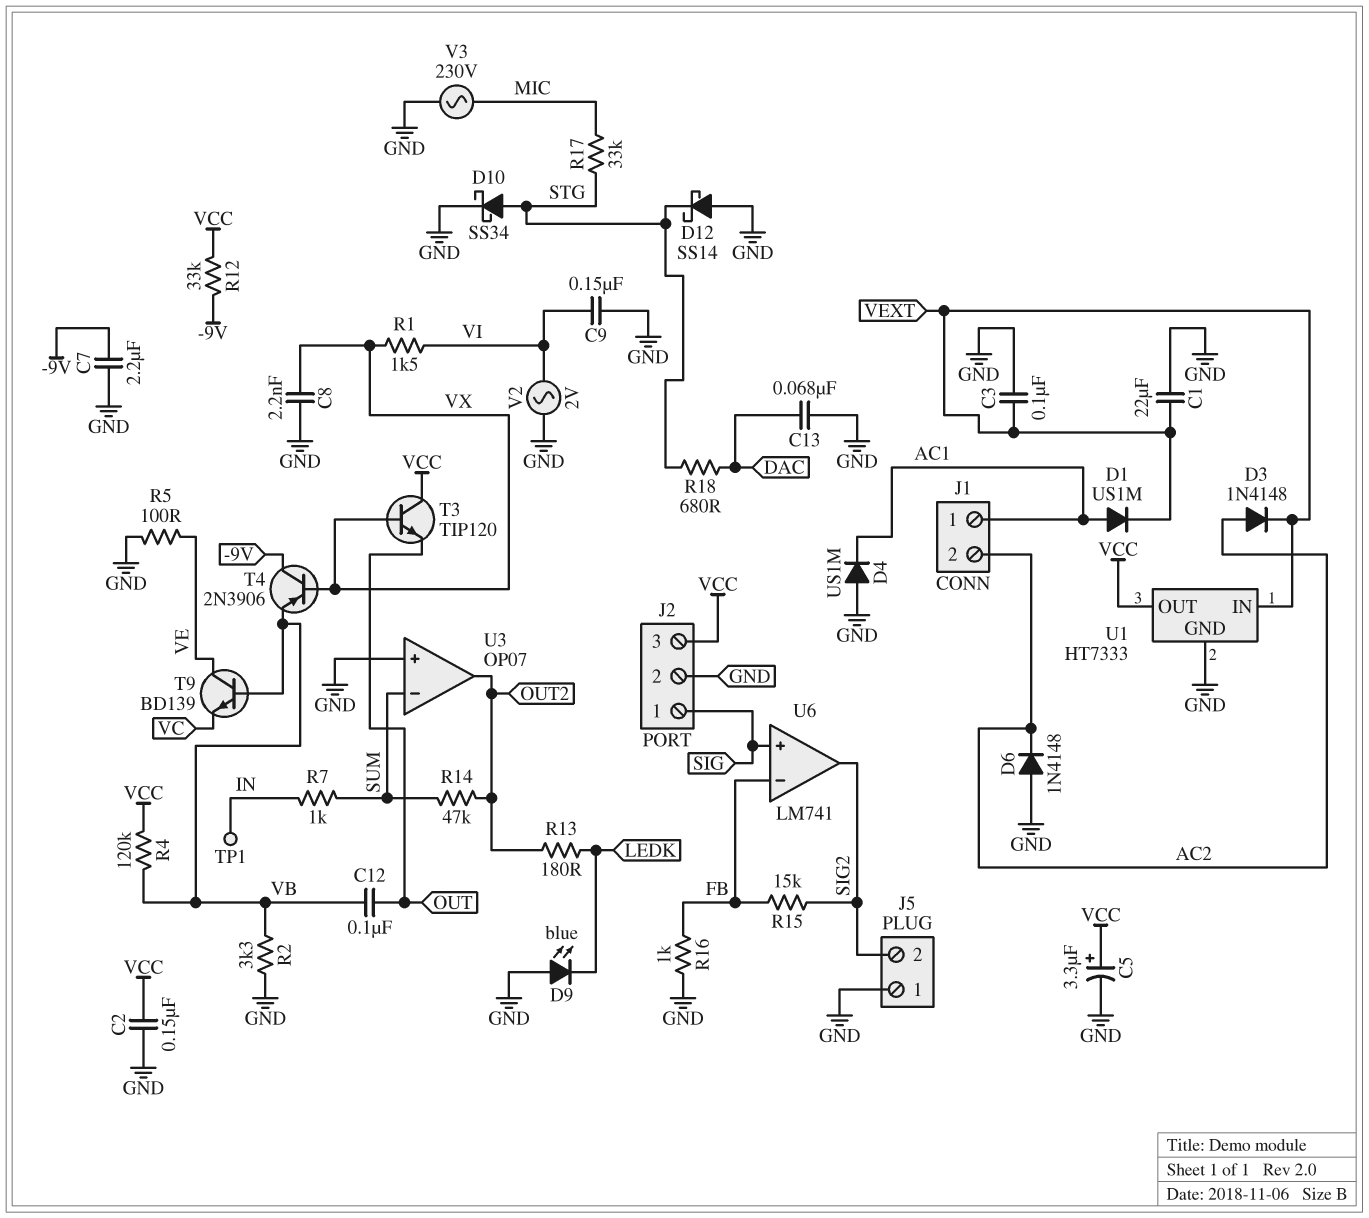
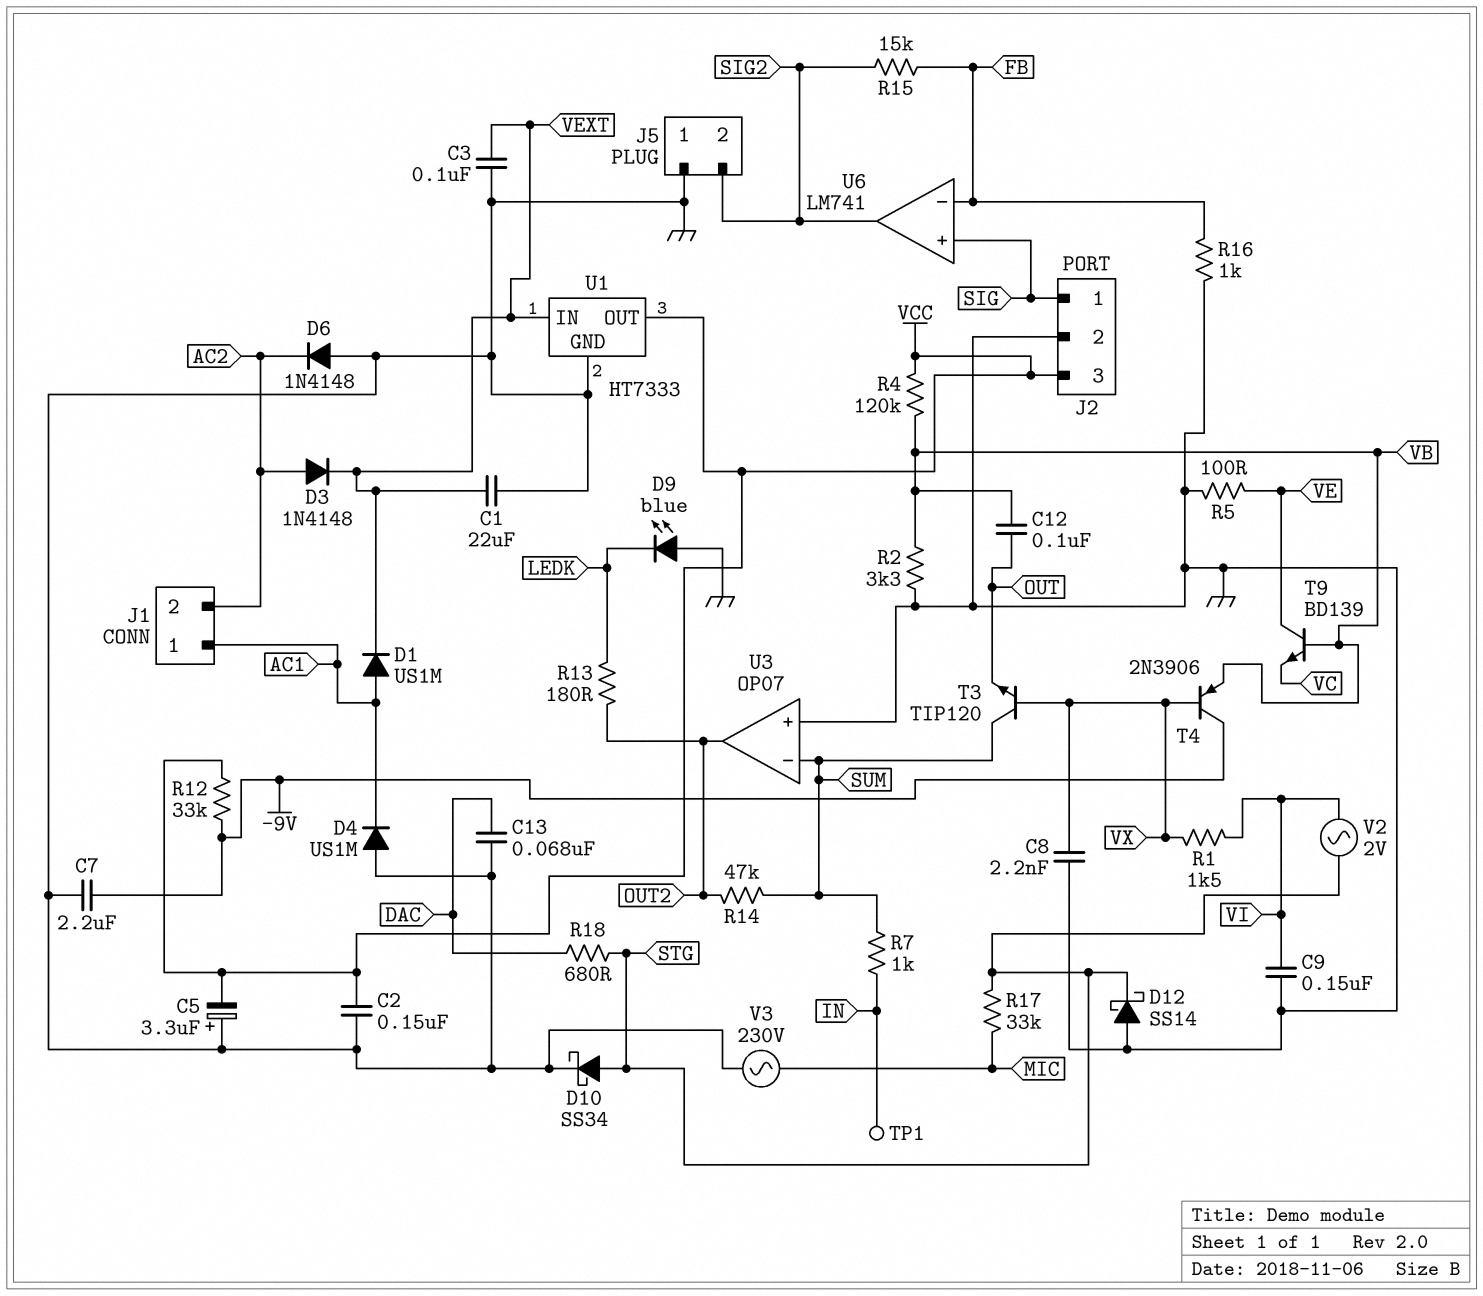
C5: 3.3uF (plus VCC, minus GND) -> 3.3uF (plus GND, minus VCC)
T3: NPN TIP120 (B VX, C VCC, E OUT) -> NPN TIP120 (B VX, C SUM, E OUT)
V2: AC 2V (GND, VI) -> AC 2V (STG, VI)

